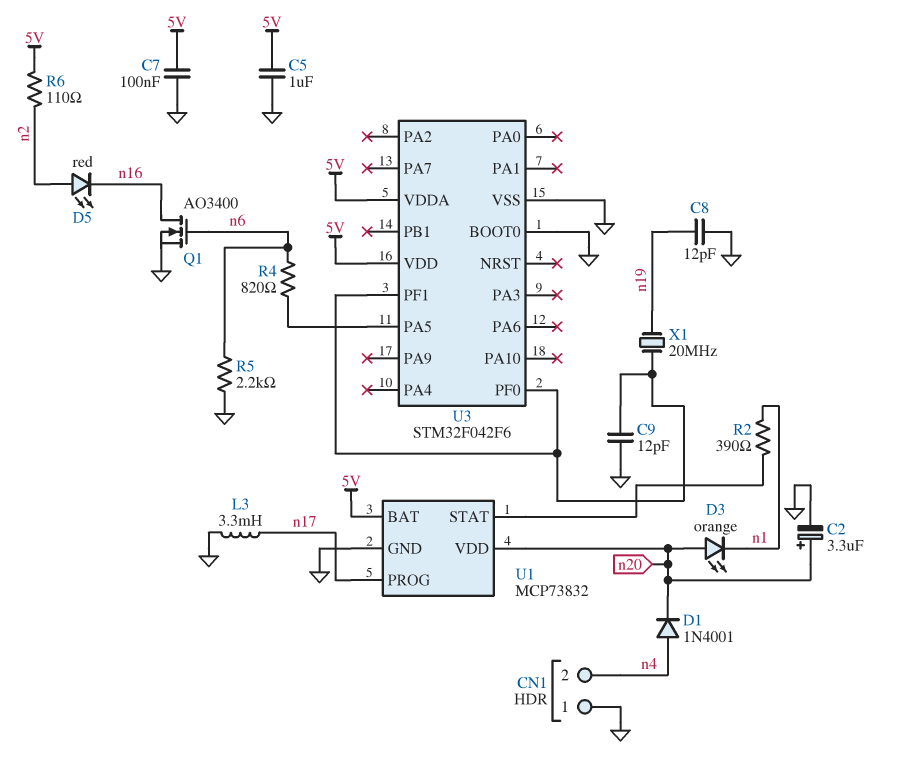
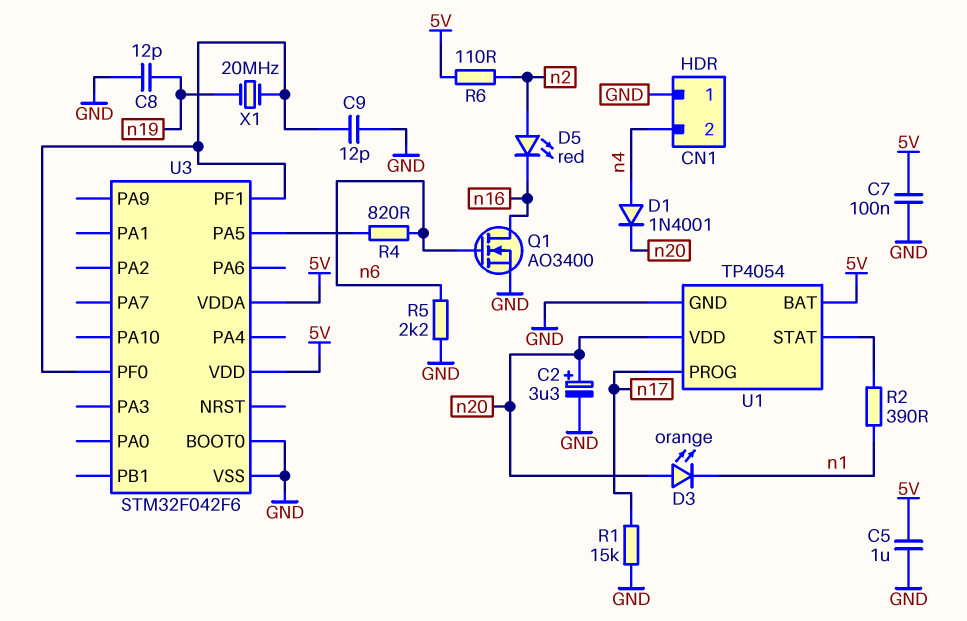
L3: 3.3mH (GND, n17) -> none
R1: none -> 15k (GND, n17)
U1: MCP73832 -> TP4054

